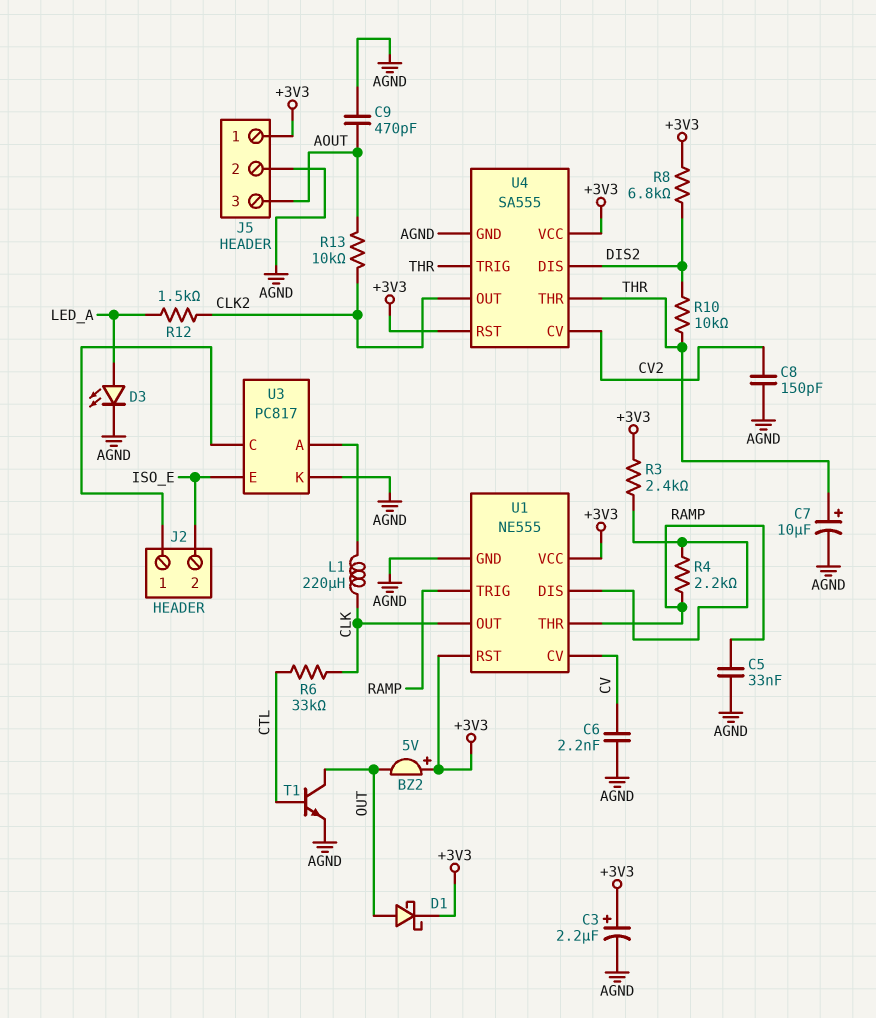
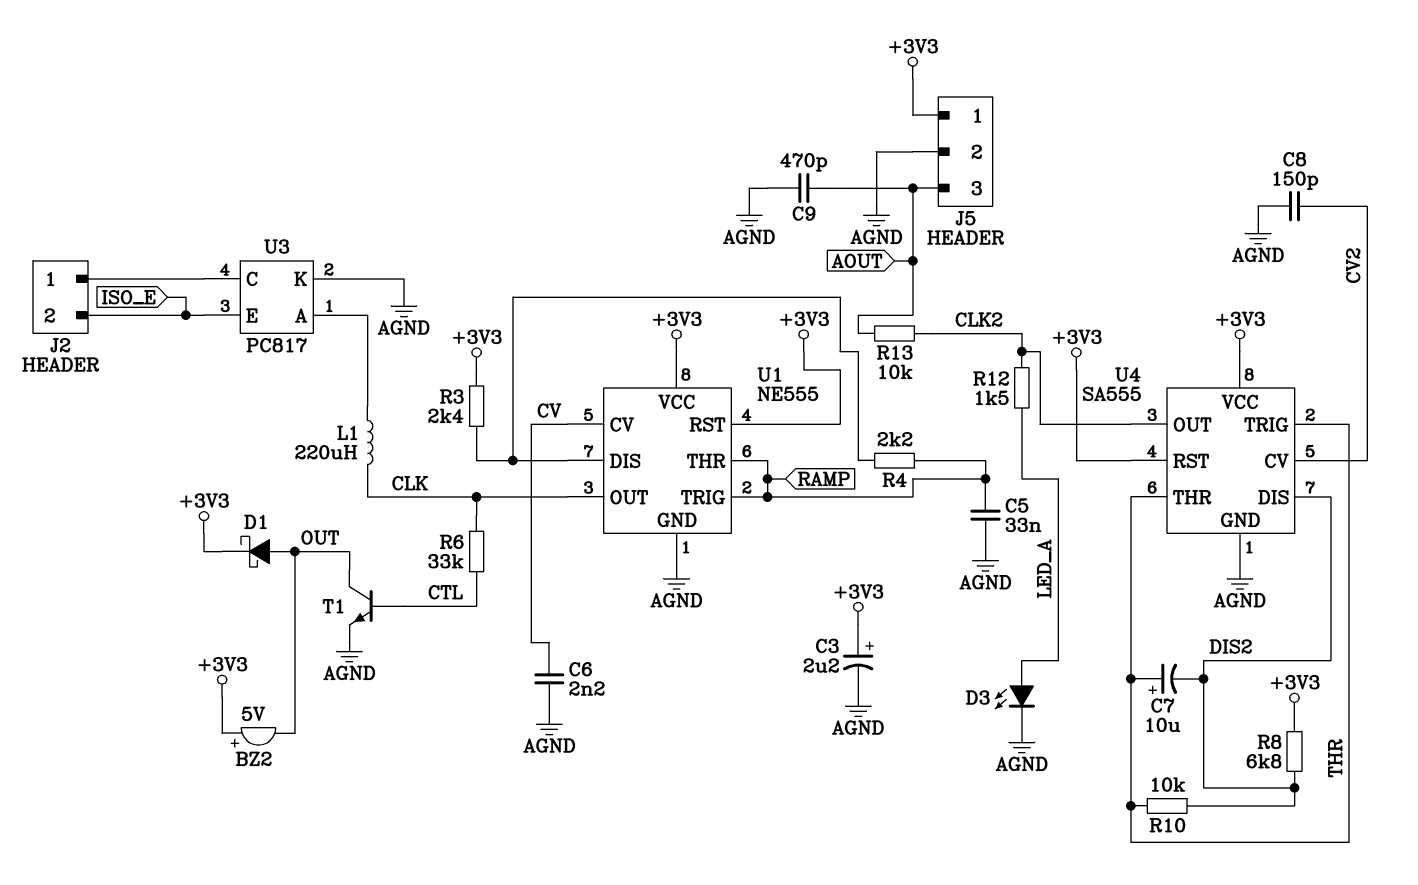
C7: 10uF (plus THR, minus AGND) -> 10uF (plus THR, minus DIS2)

